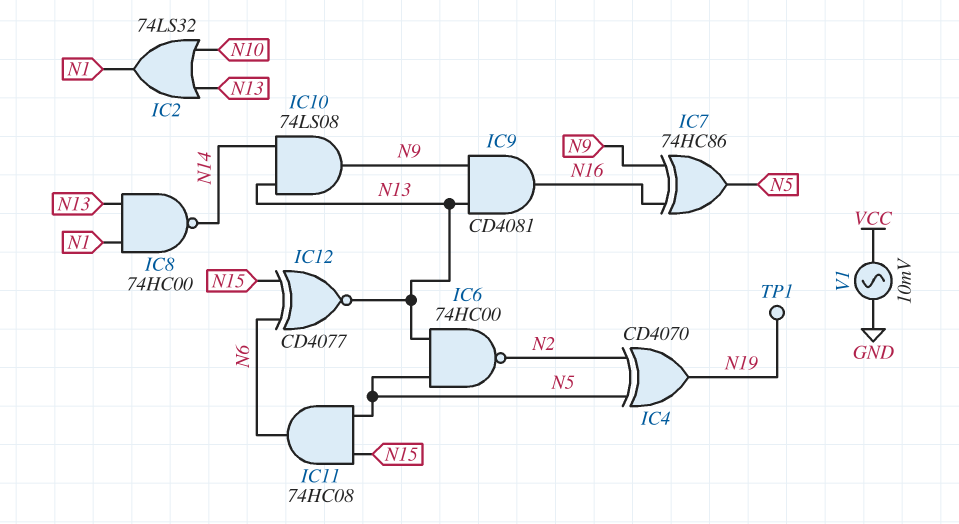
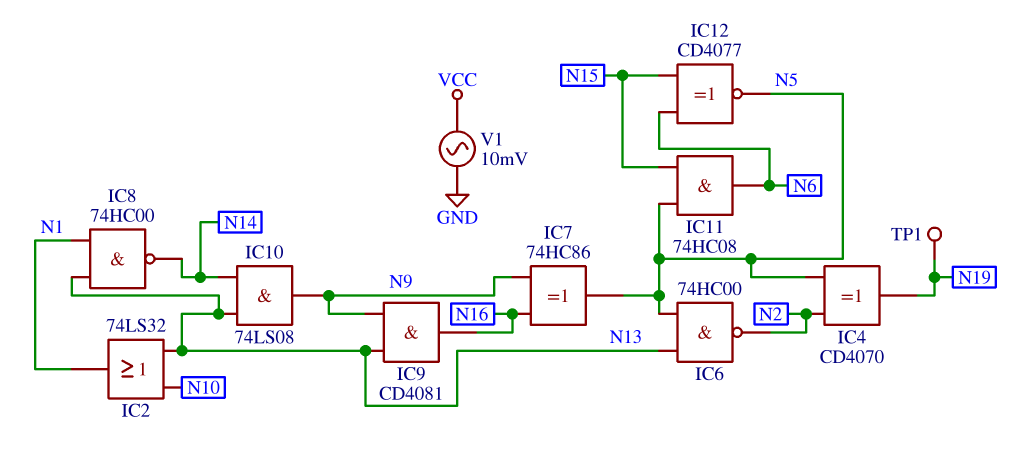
IC12: XNOR CD4077 (in N6, in N15, out N13) -> XNOR CD4077 (in N6, in N15, out N5)

